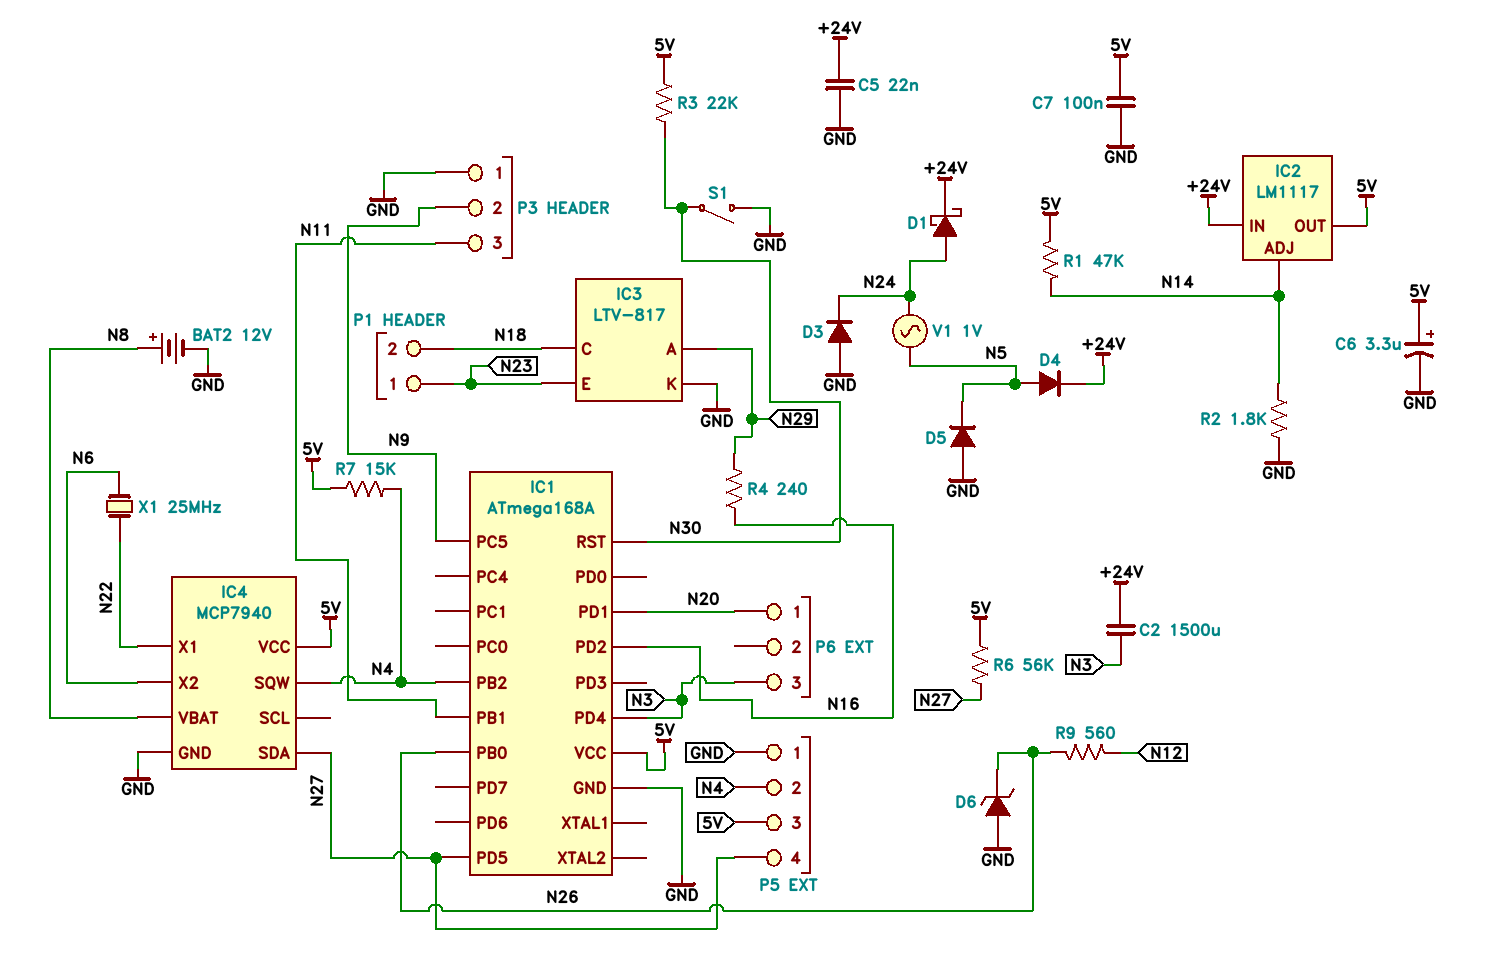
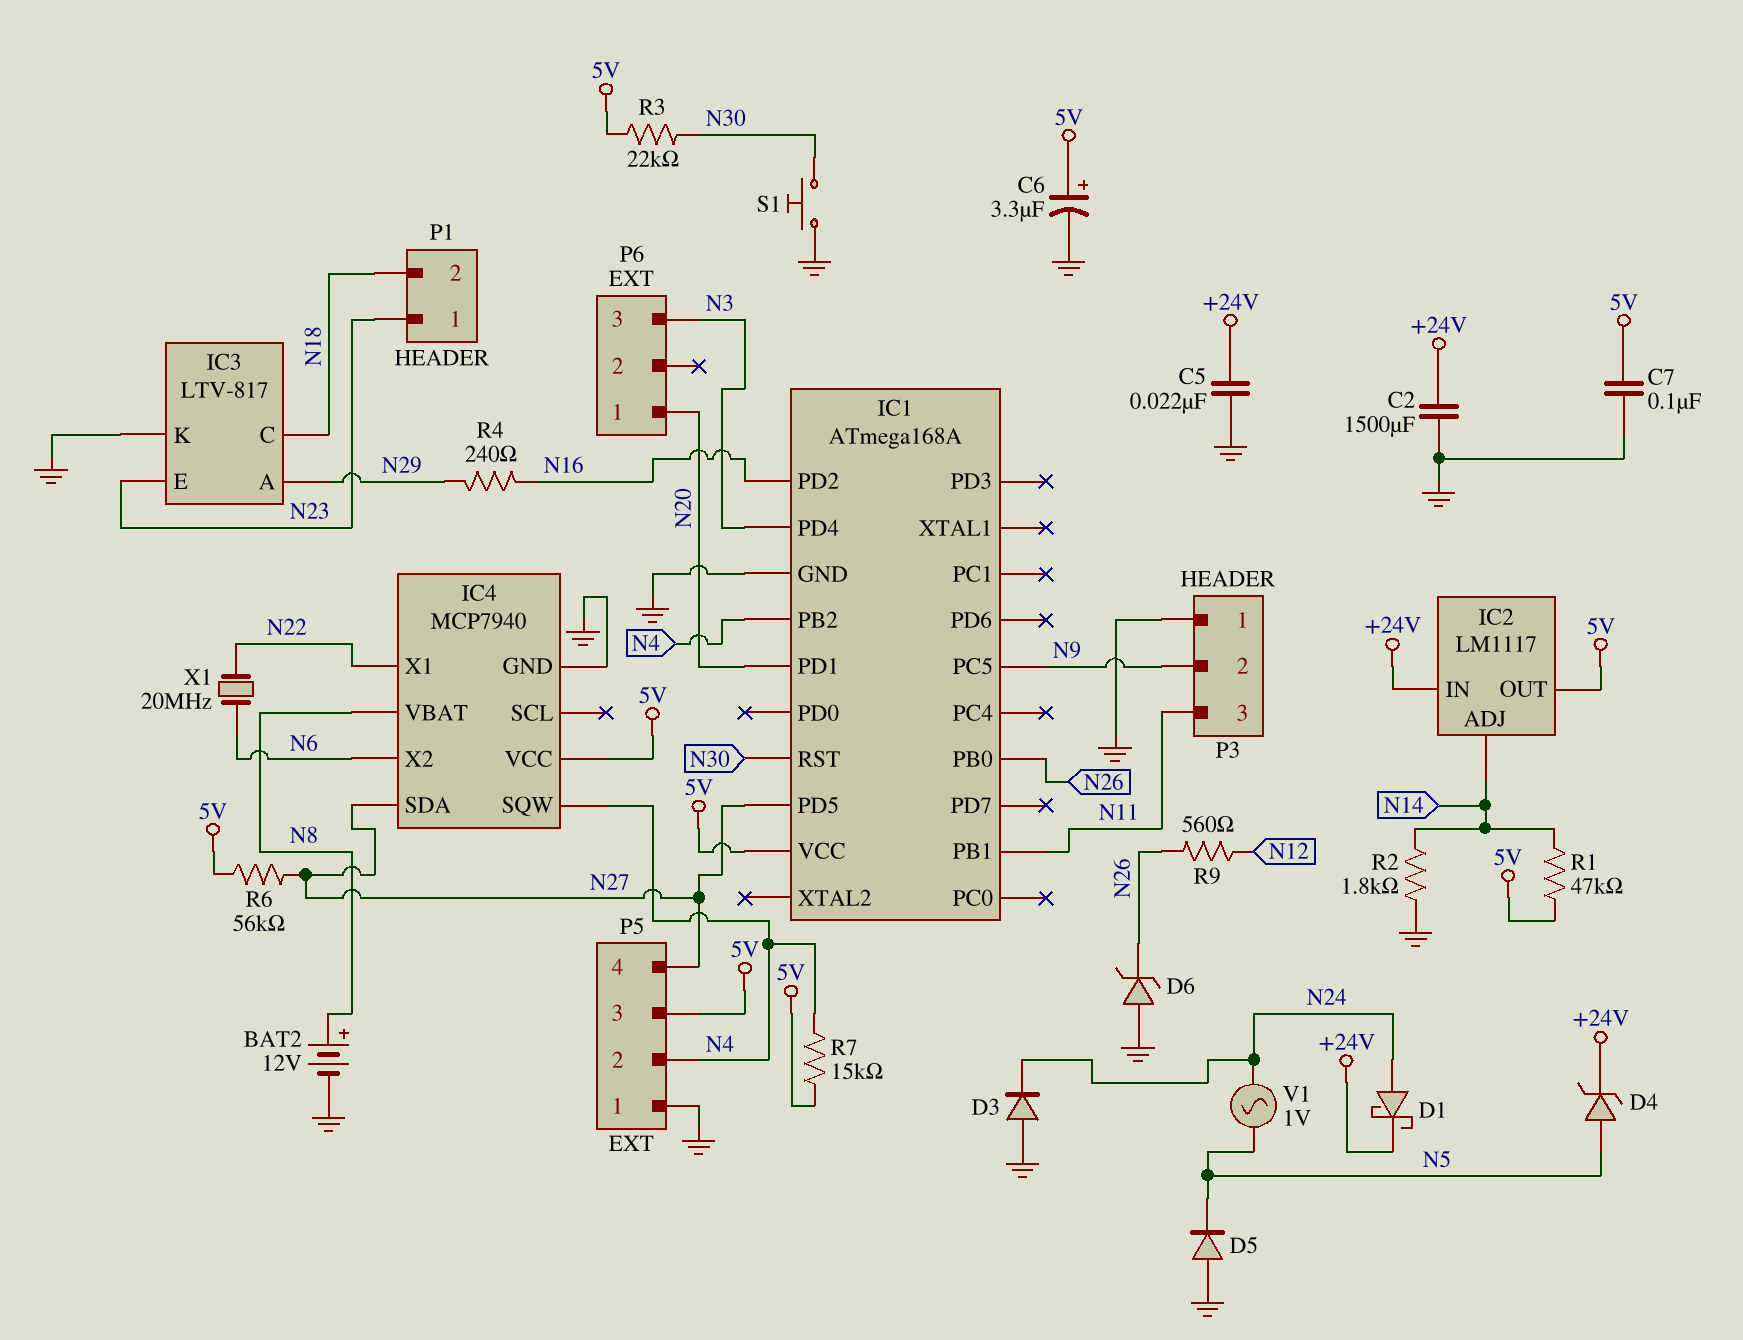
C2: 1500uF (+24V, N3) -> 1500uF (+24V, GND)
D4: diode (A N5, K +24V) -> zener (A N5, K +24V)
S1: switch (GND, N30) -> button (GND, N30)
X1: 25MHz (N6, N22) -> 20MHz (N6, N22)

